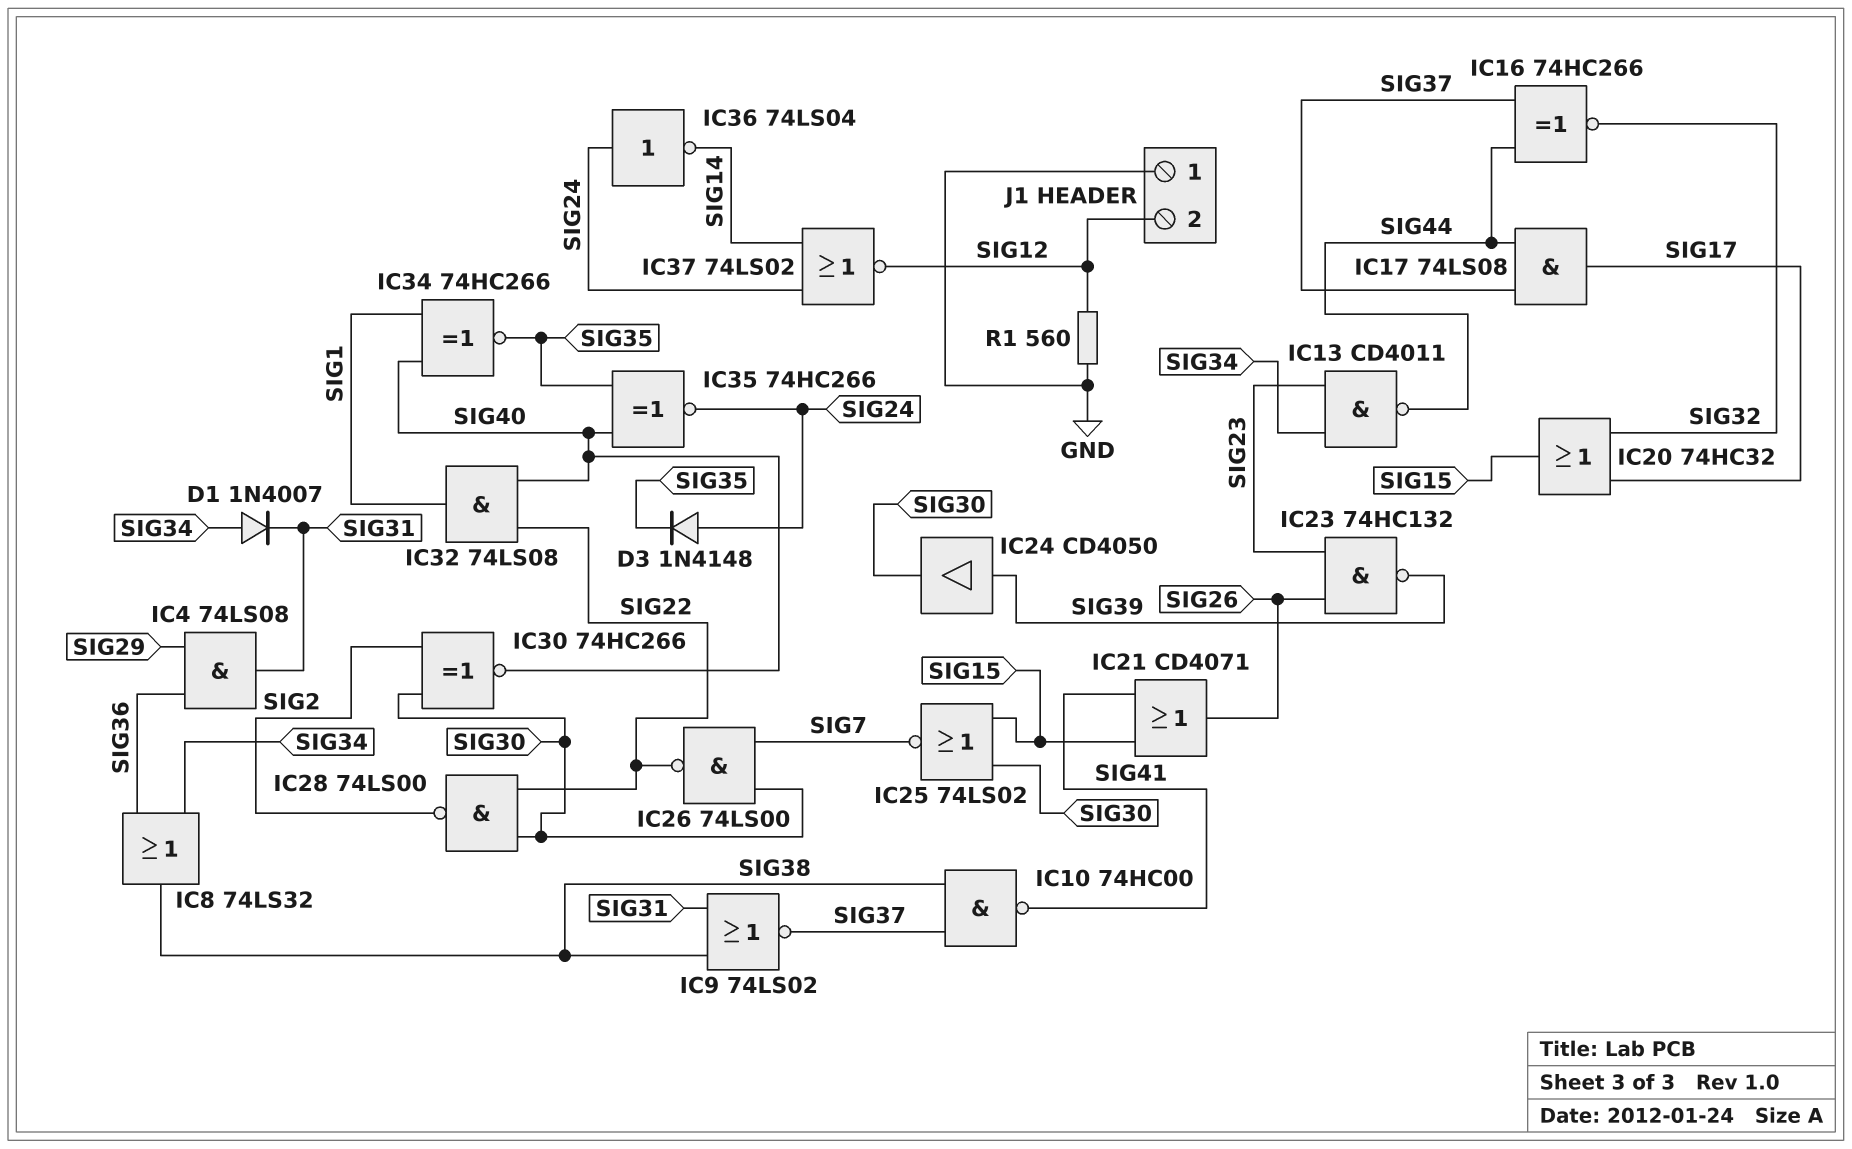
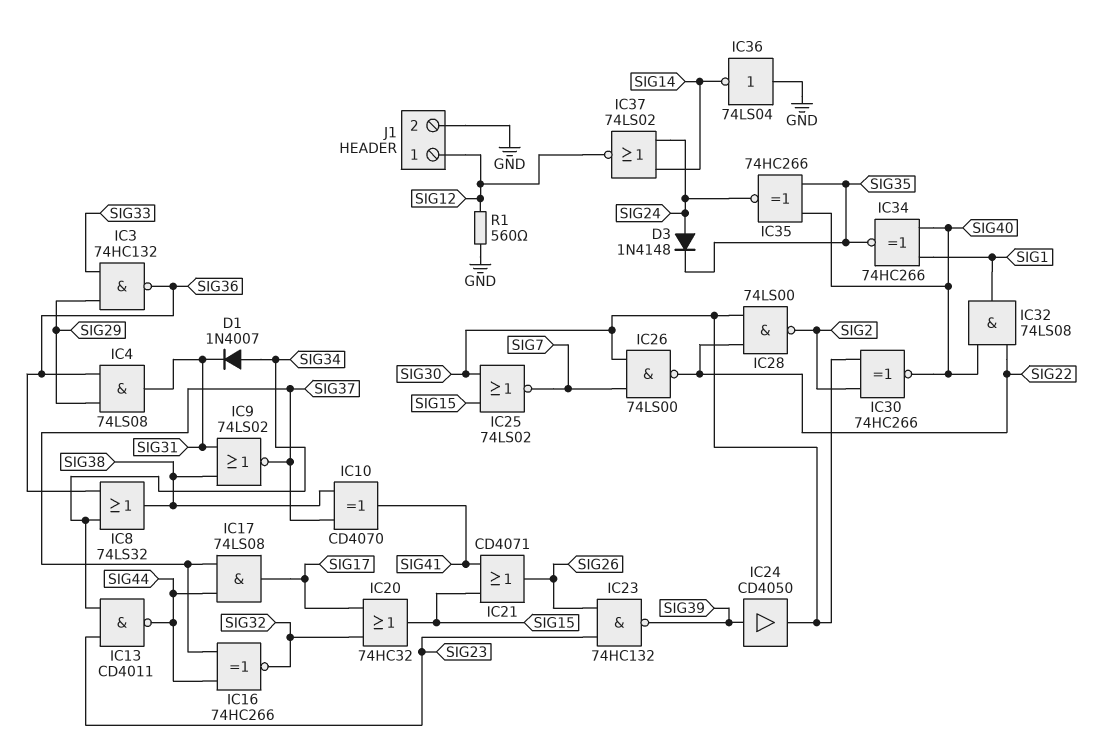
IC3: none -> NAND 74HC132 (in SIG29, in SIG33, out SIG36)
IC10: NAND 74HC00 (in SIG37, in SIG38, out SIG41) -> XOR CD4070 (in SIG37, in SIG38, out SIG41)
IC36: NOT 74LS04 (in SIG24, out SIG14) -> NOT 74LS04 (in GND, out SIG14)
J1 pin 1: GND -> SIG12
J1 pin 2: SIG12 -> GND

